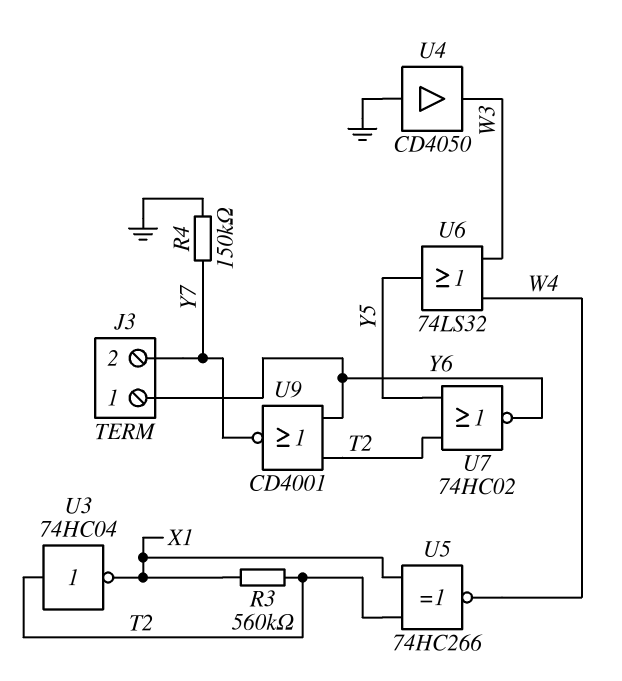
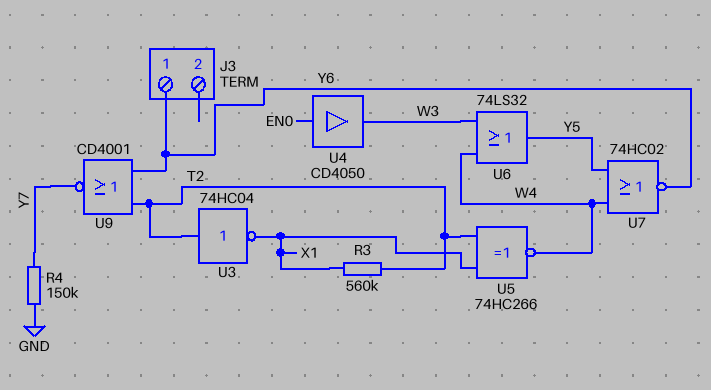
J3 pin 2: Y7 -> none
U4: buffer CD4050 (in GND, out W3) -> buffer CD4050 (in EN0, out W3)
U7: NOR 74HC02 (in T2, in Y5, out Y6) -> NOR 74HC02 (in W4, in Y5, out Y6)

